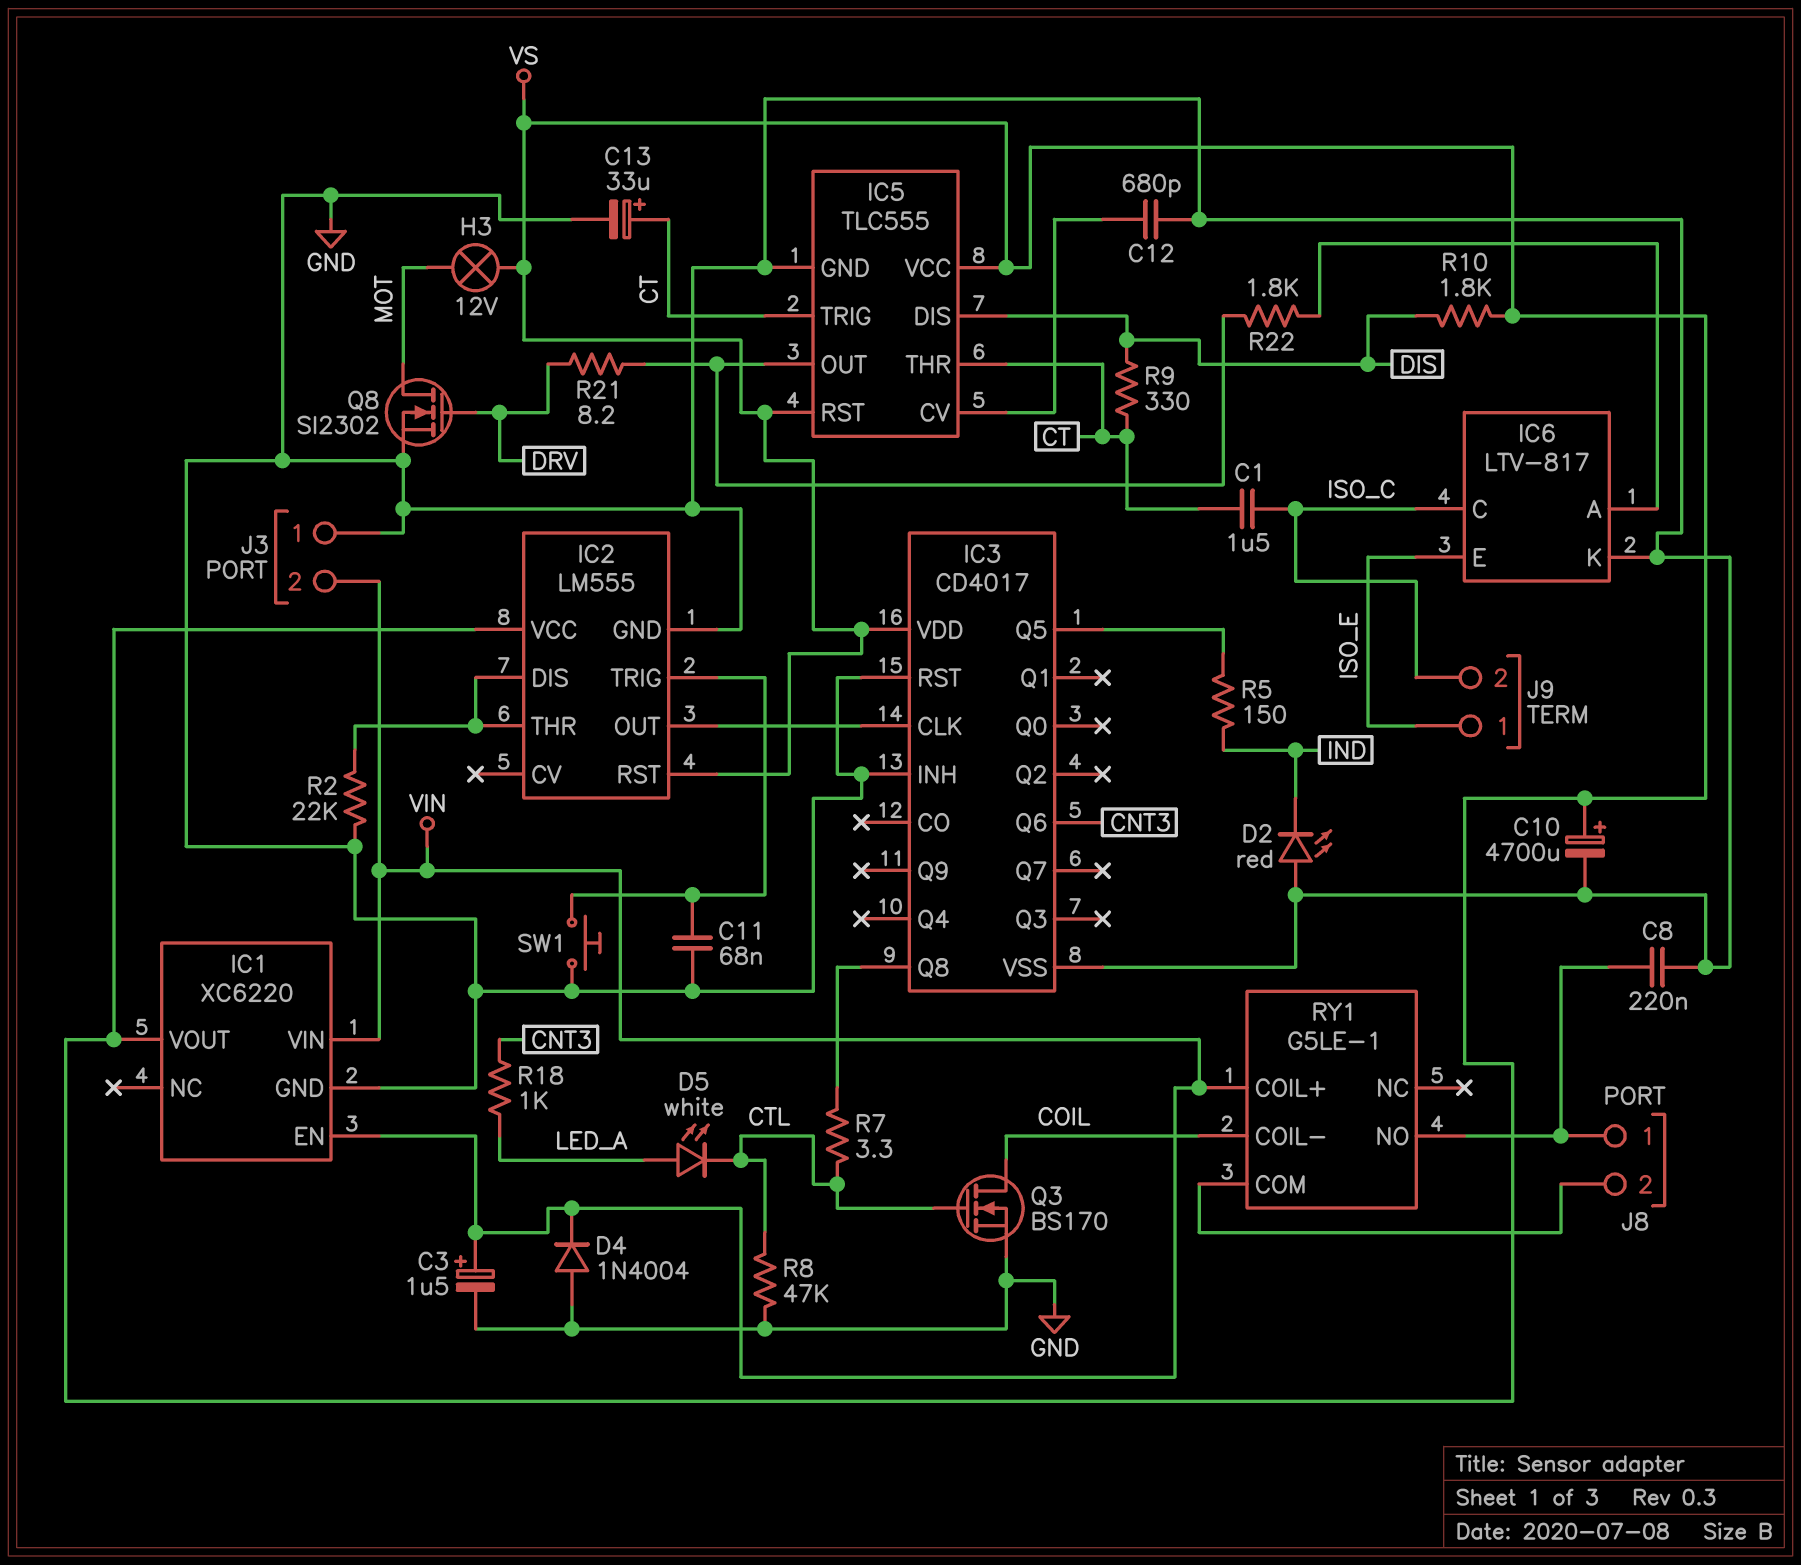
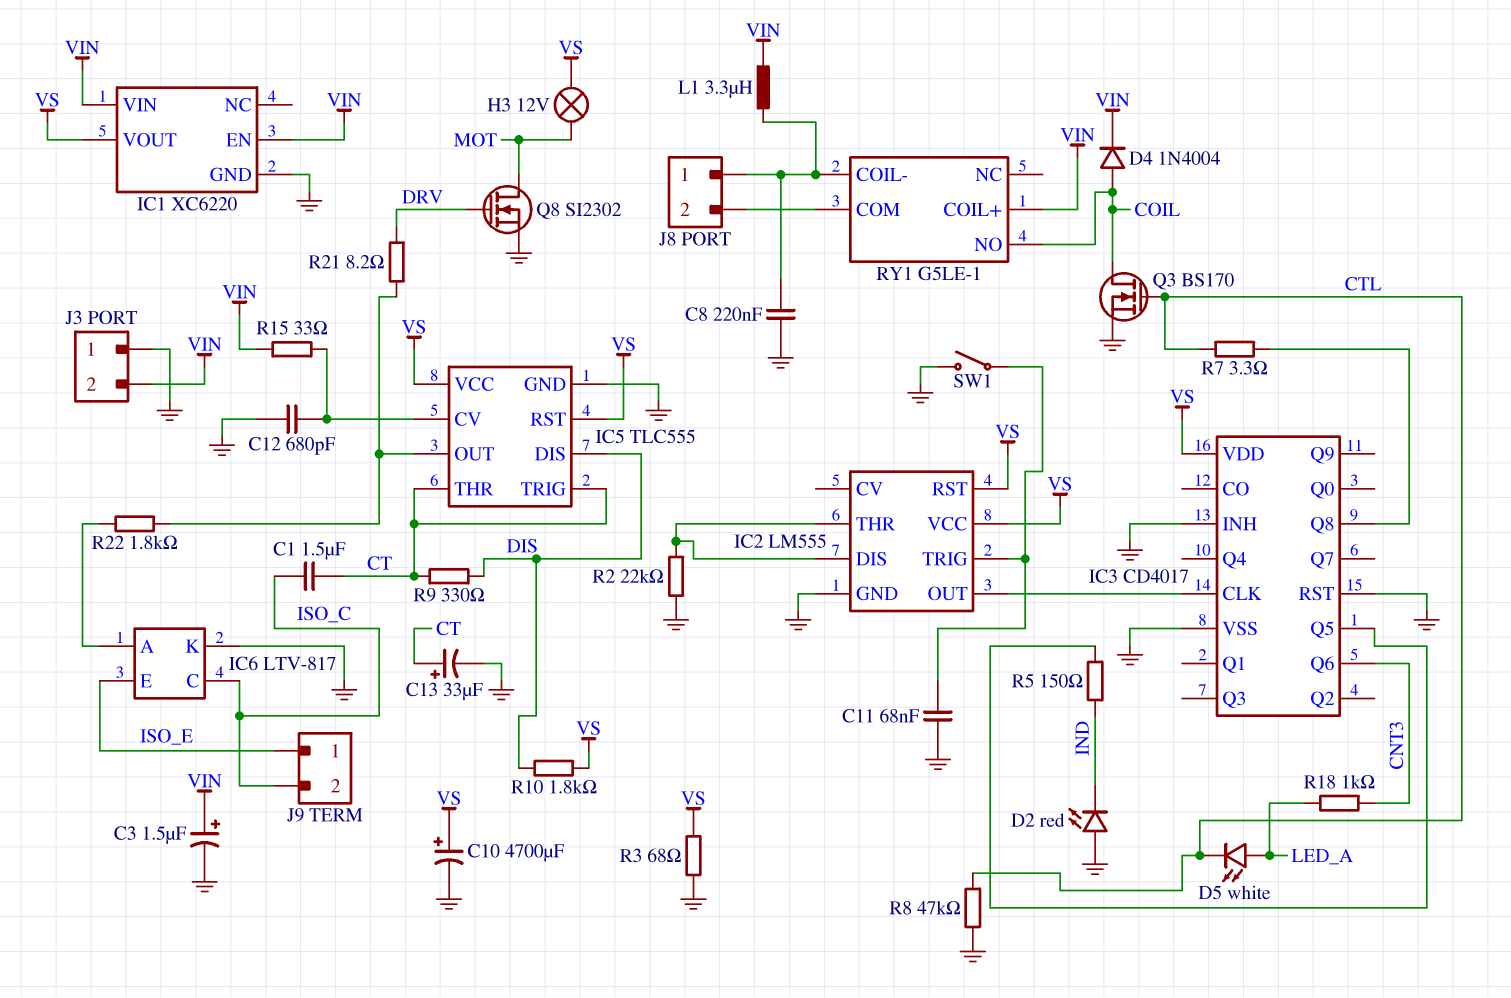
D4: diode 1N4004 (A GND, K VIN) -> diode 1N4004 (A COIL, K VIN)
L1: none -> 3.3uH (J8/1, VIN)
R3: none -> 68 (GND, VS)
R15: none -> 33 (IC5/CV, VIN)
RY1 pin COIL-: COIL -> J8/1
RY1 pin NO: J8/1 -> COIL
SW1: button (GND, IC2/TRIG) -> switch (GND, IC2/TRIG)

